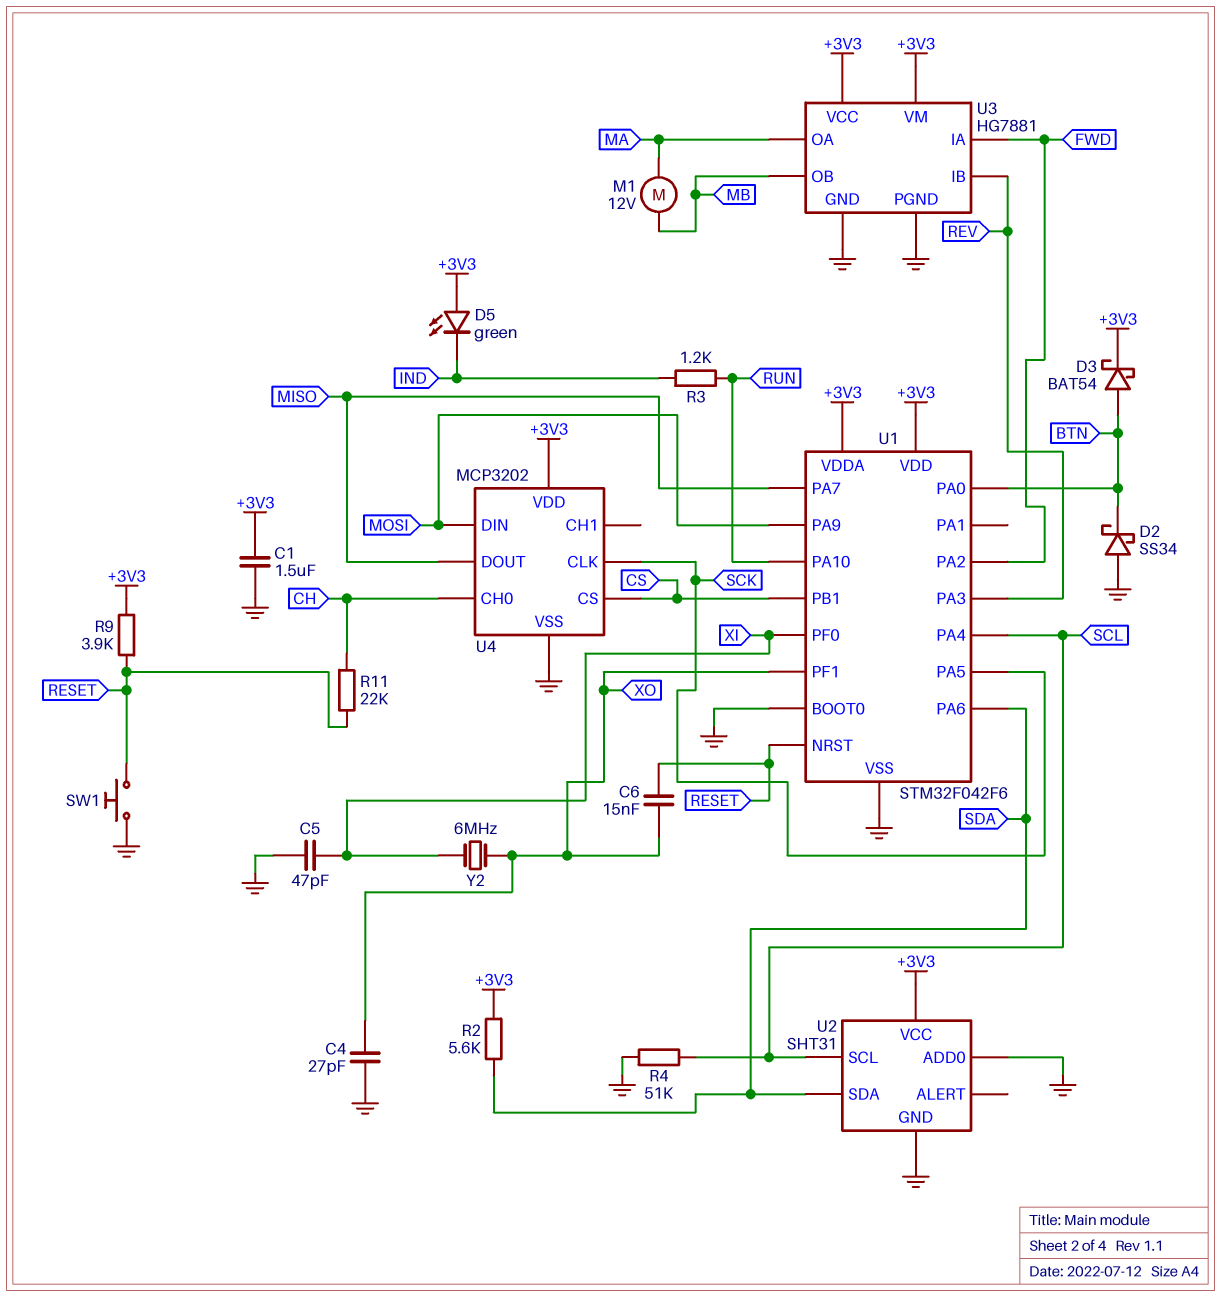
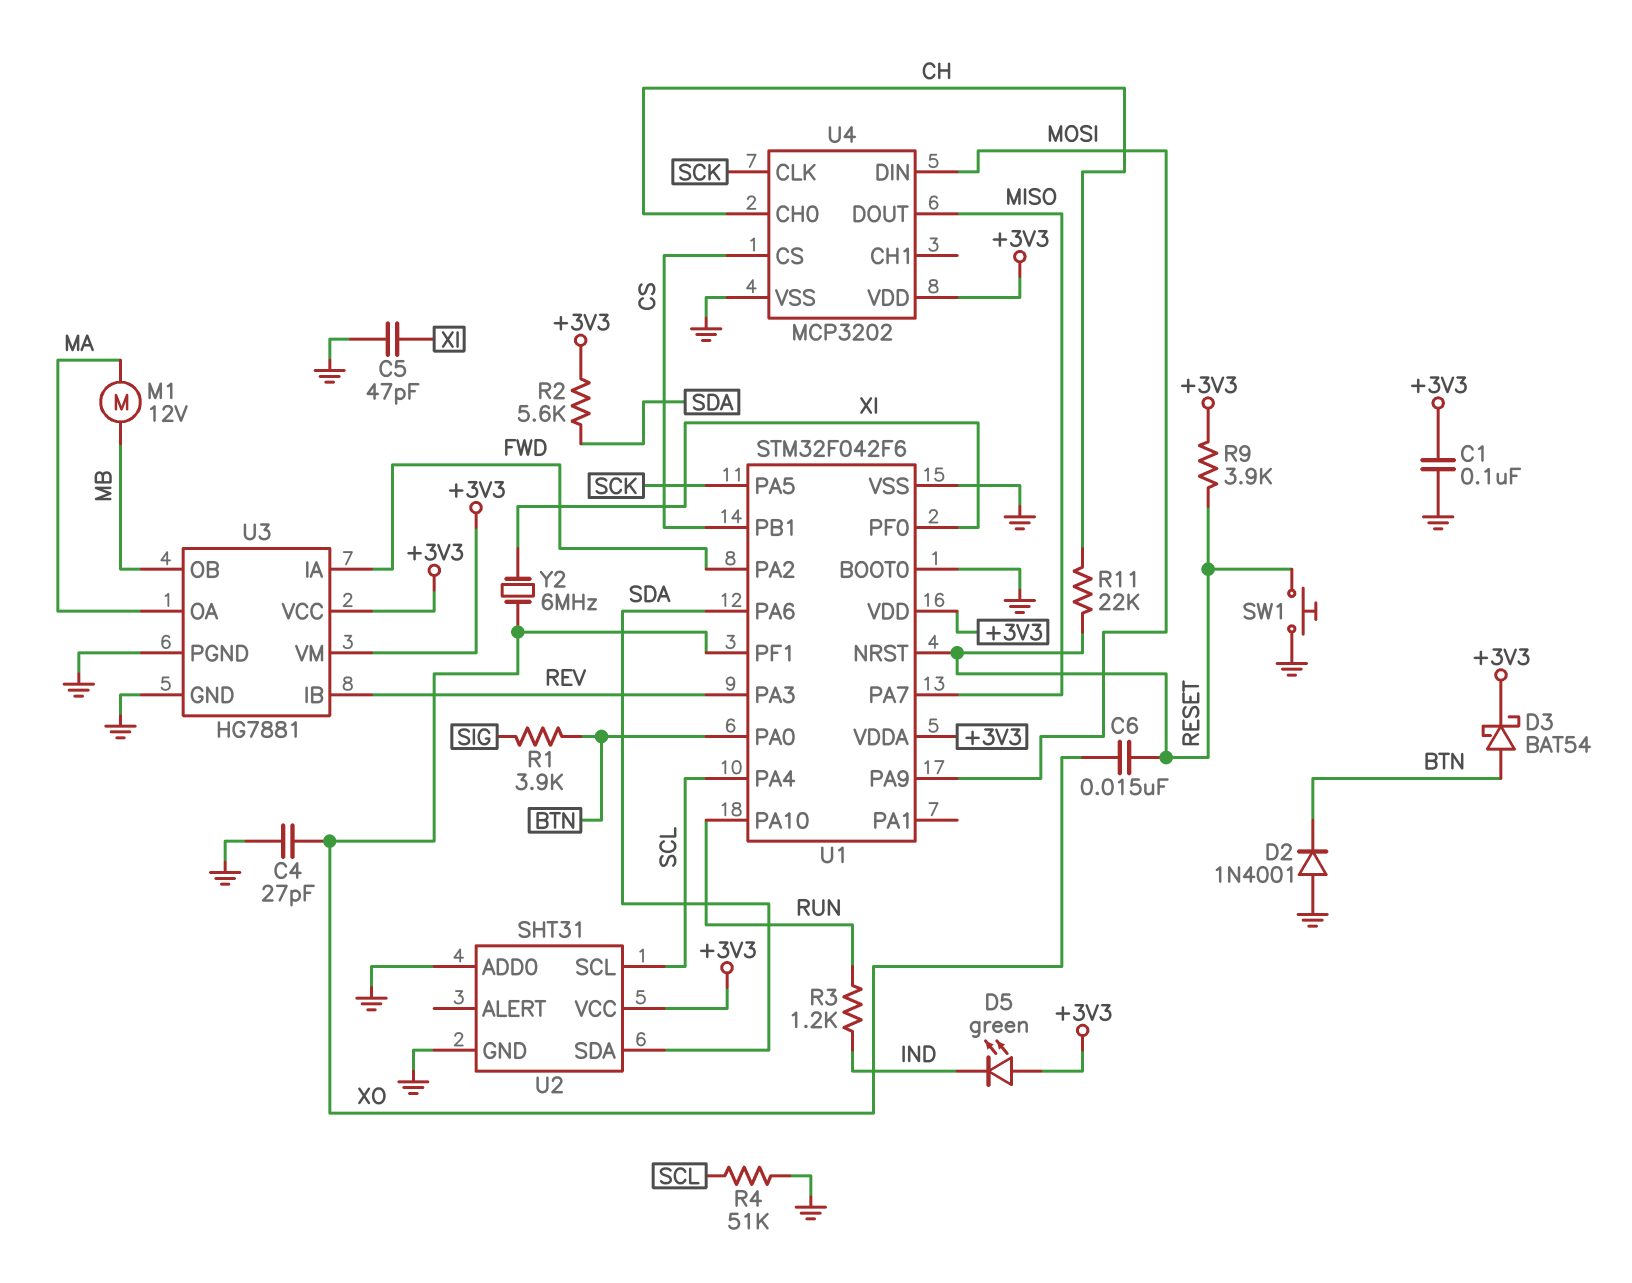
C1: 1.5uF (+3V3, GND) -> 100nF (+3V3, GND)
D2: schottky SS34 (A GND, K BTN) -> diode 1N4001 (A GND, K BTN)
R1: none -> 3.9k (BTN, SIG)

